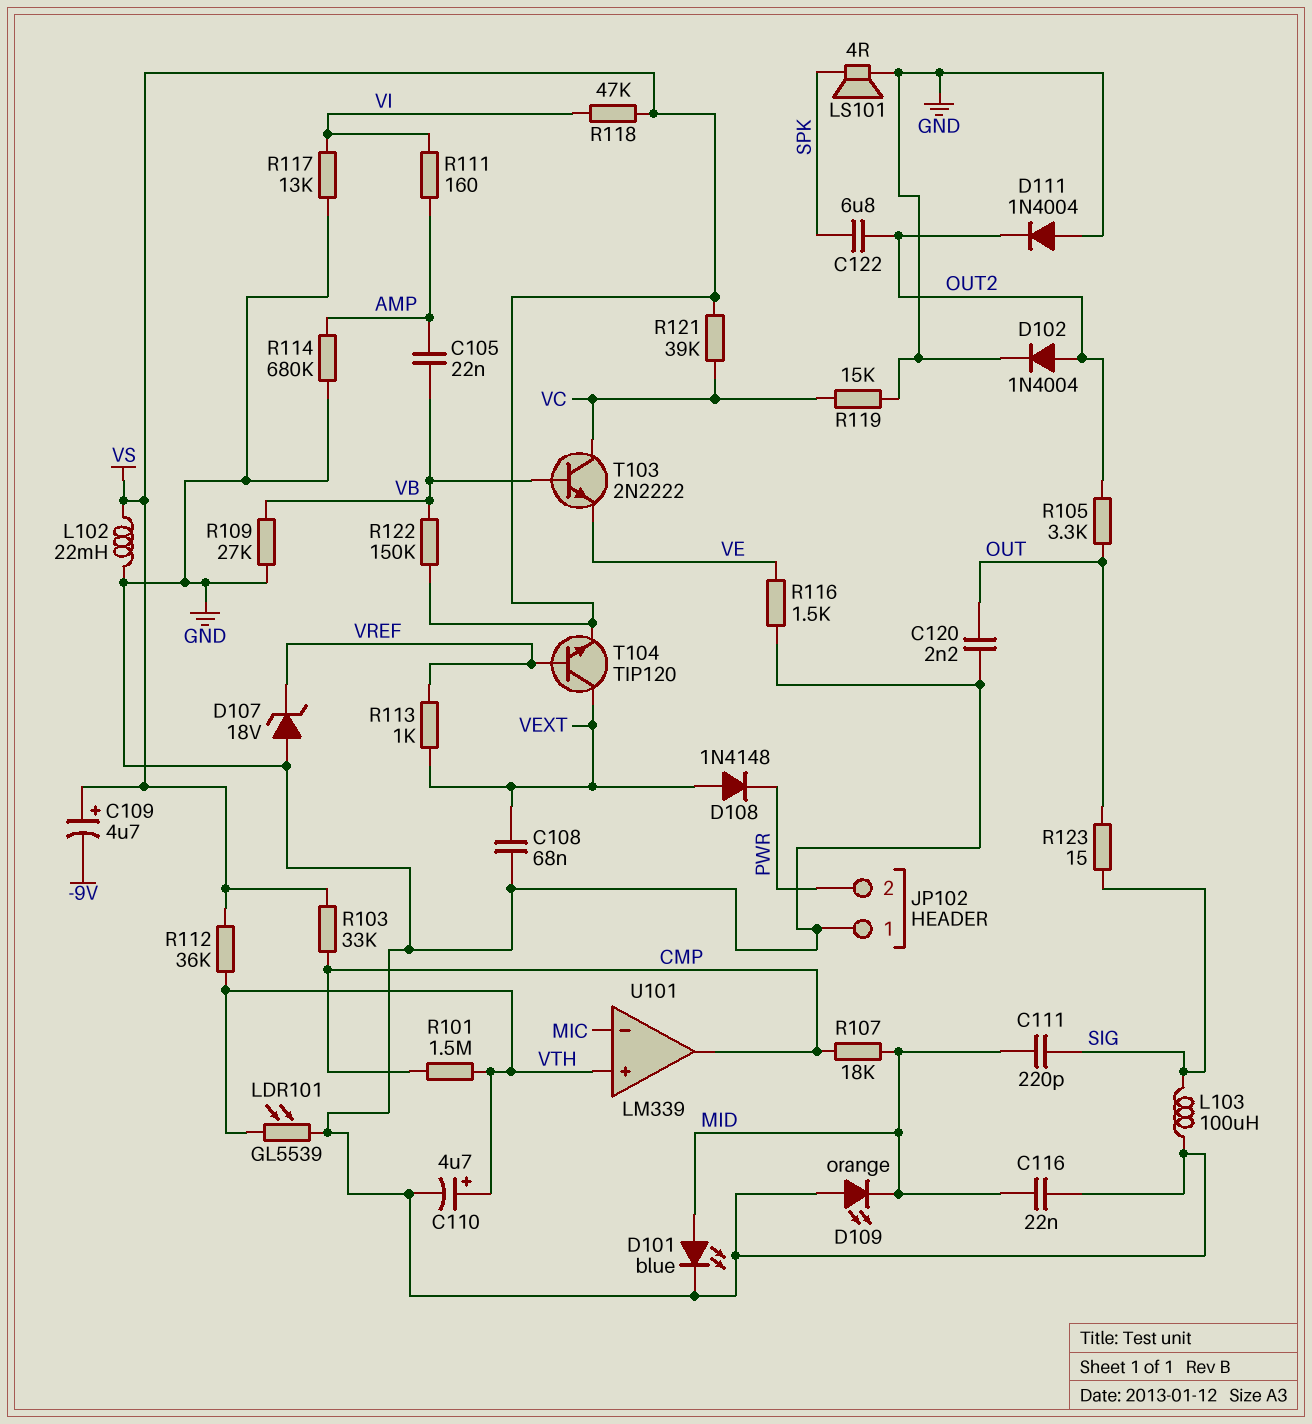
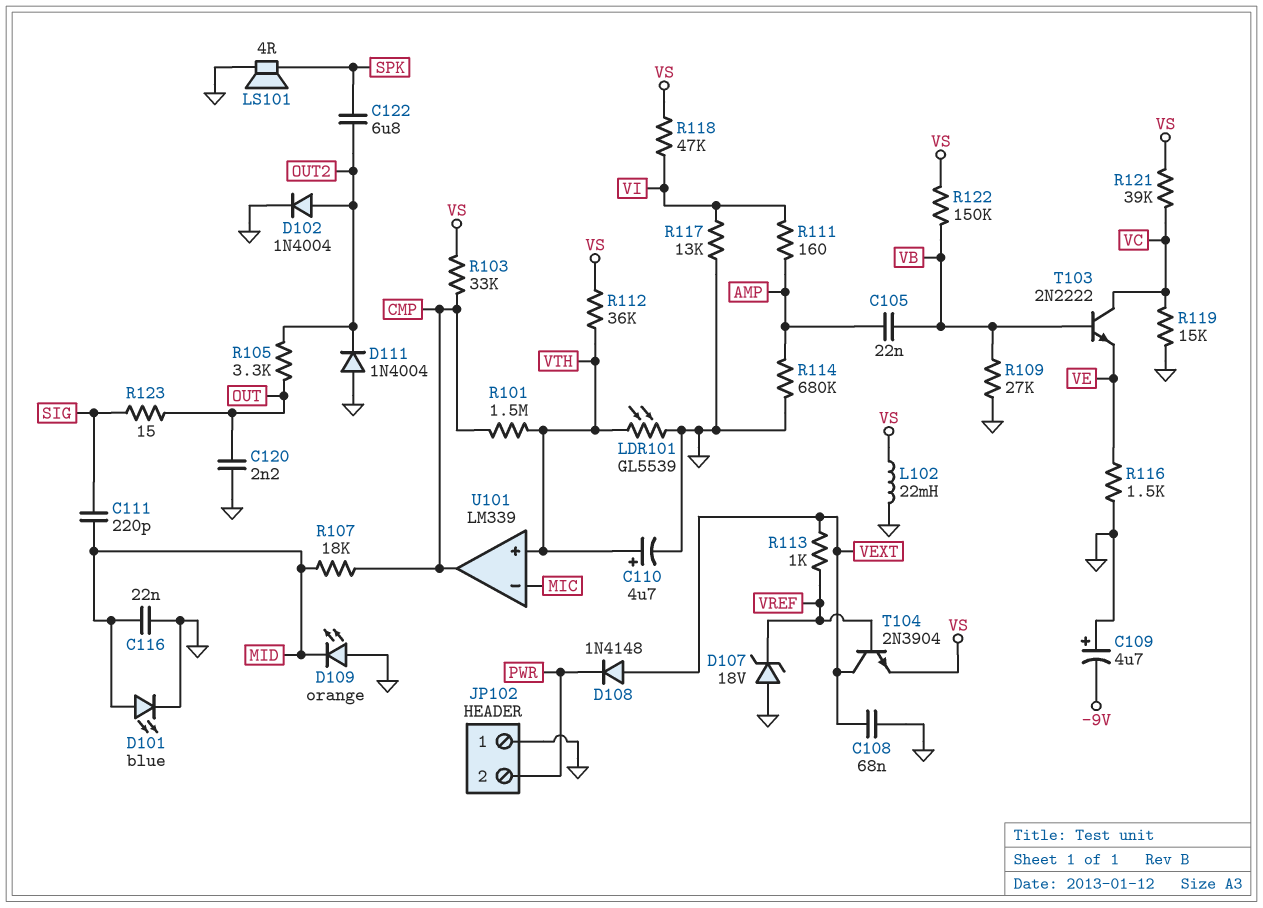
C109: 4.7uF (plus VS, minus -9V) -> 4.7uF (plus GND, minus -9V)
L103: 100uH (GND, SIG) -> none
T104: NPN TIP120 (B VREF, C VEXT, E VS) -> NPN 2N3904 (B VREF, C VEXT, E VS)

